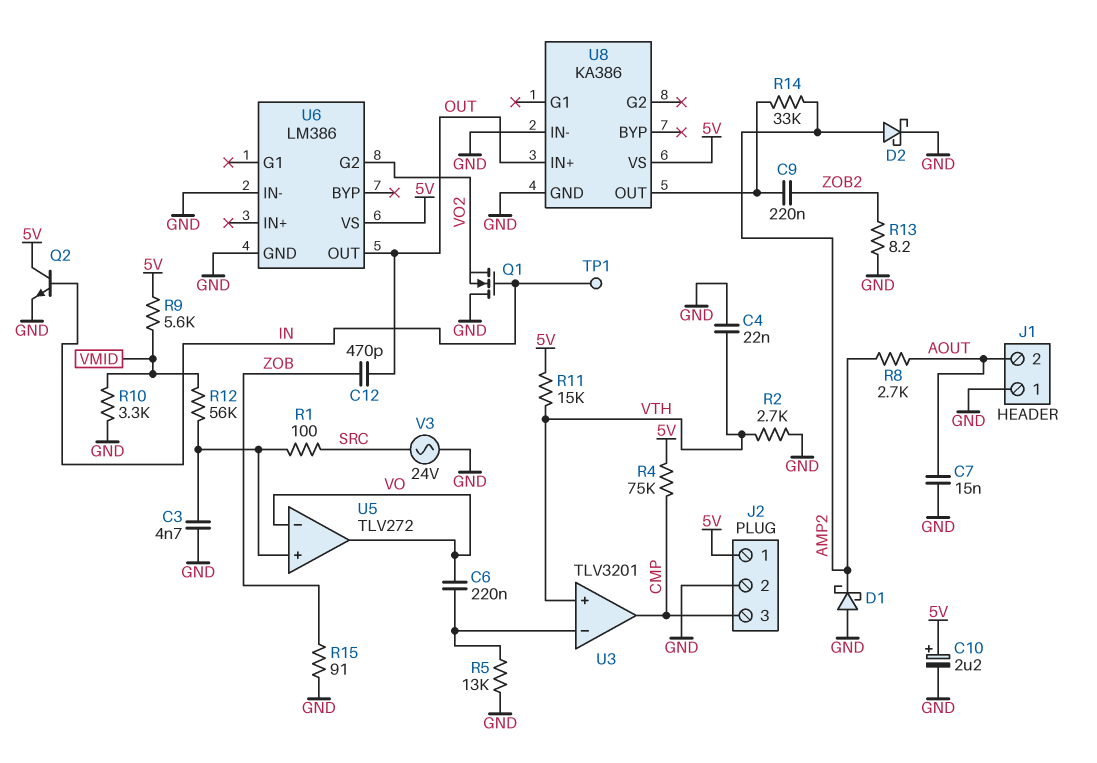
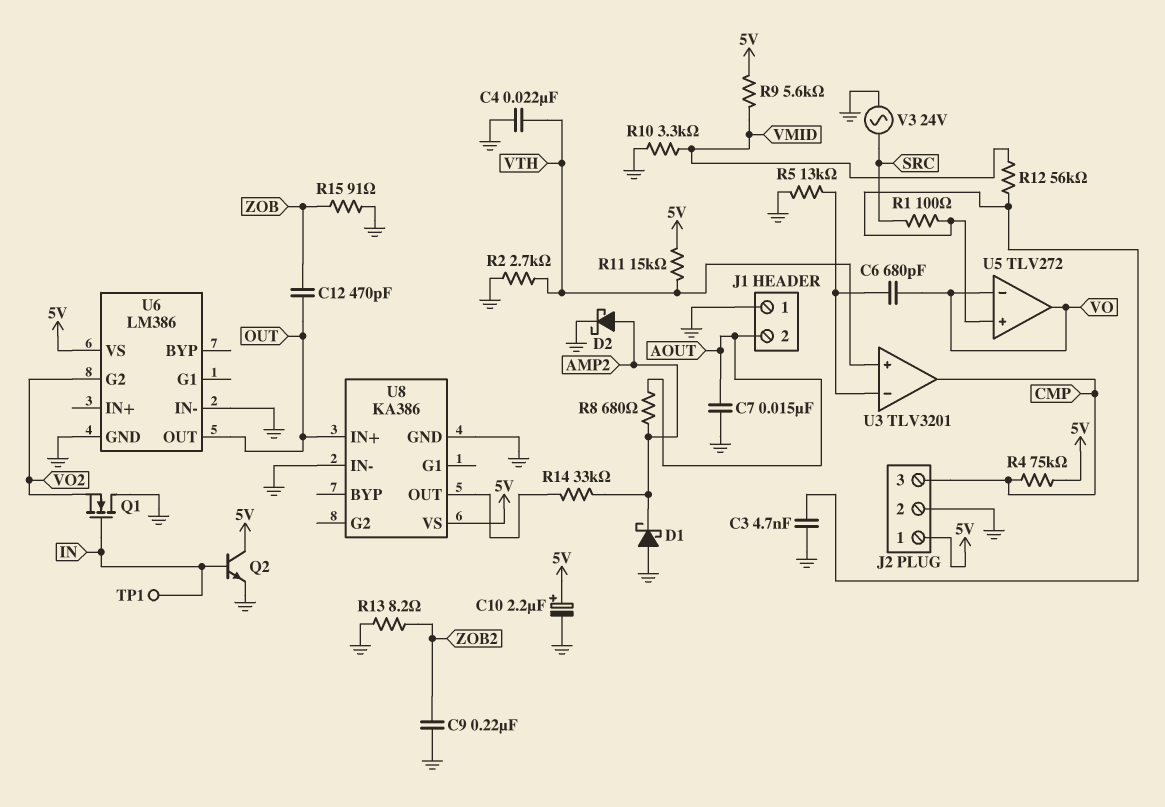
C6: 220nF (U3/in-, VO) -> 680pF (U3/in-, VO)
C9: 220nF (U8/OUT, ZOB2) -> 220nF (GND, ZOB2)
R8: 2.7k (AMP2, AOUT) -> 680 (AMP2, AOUT)

